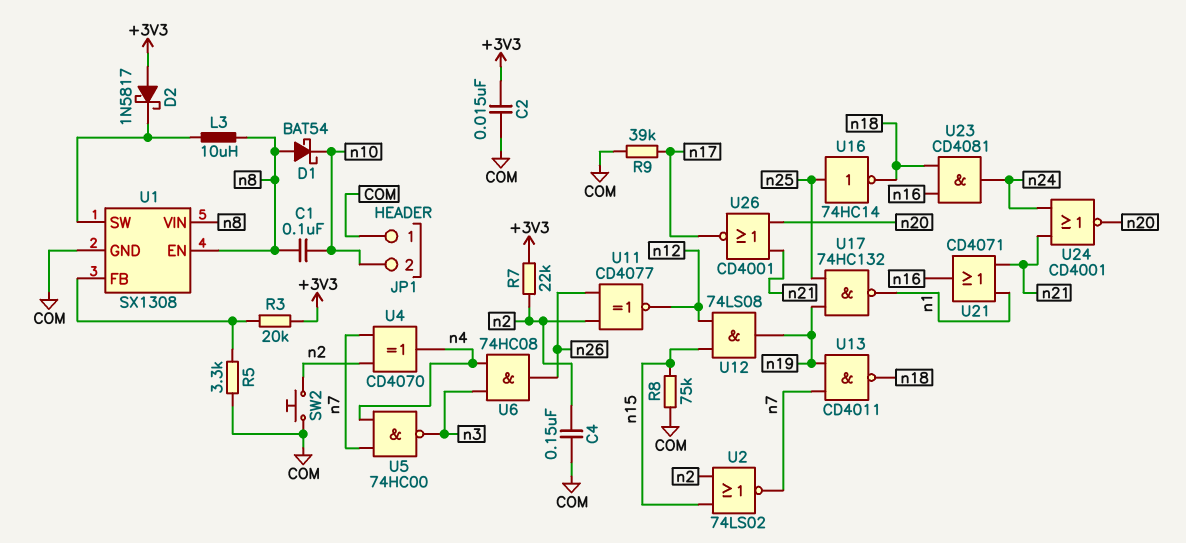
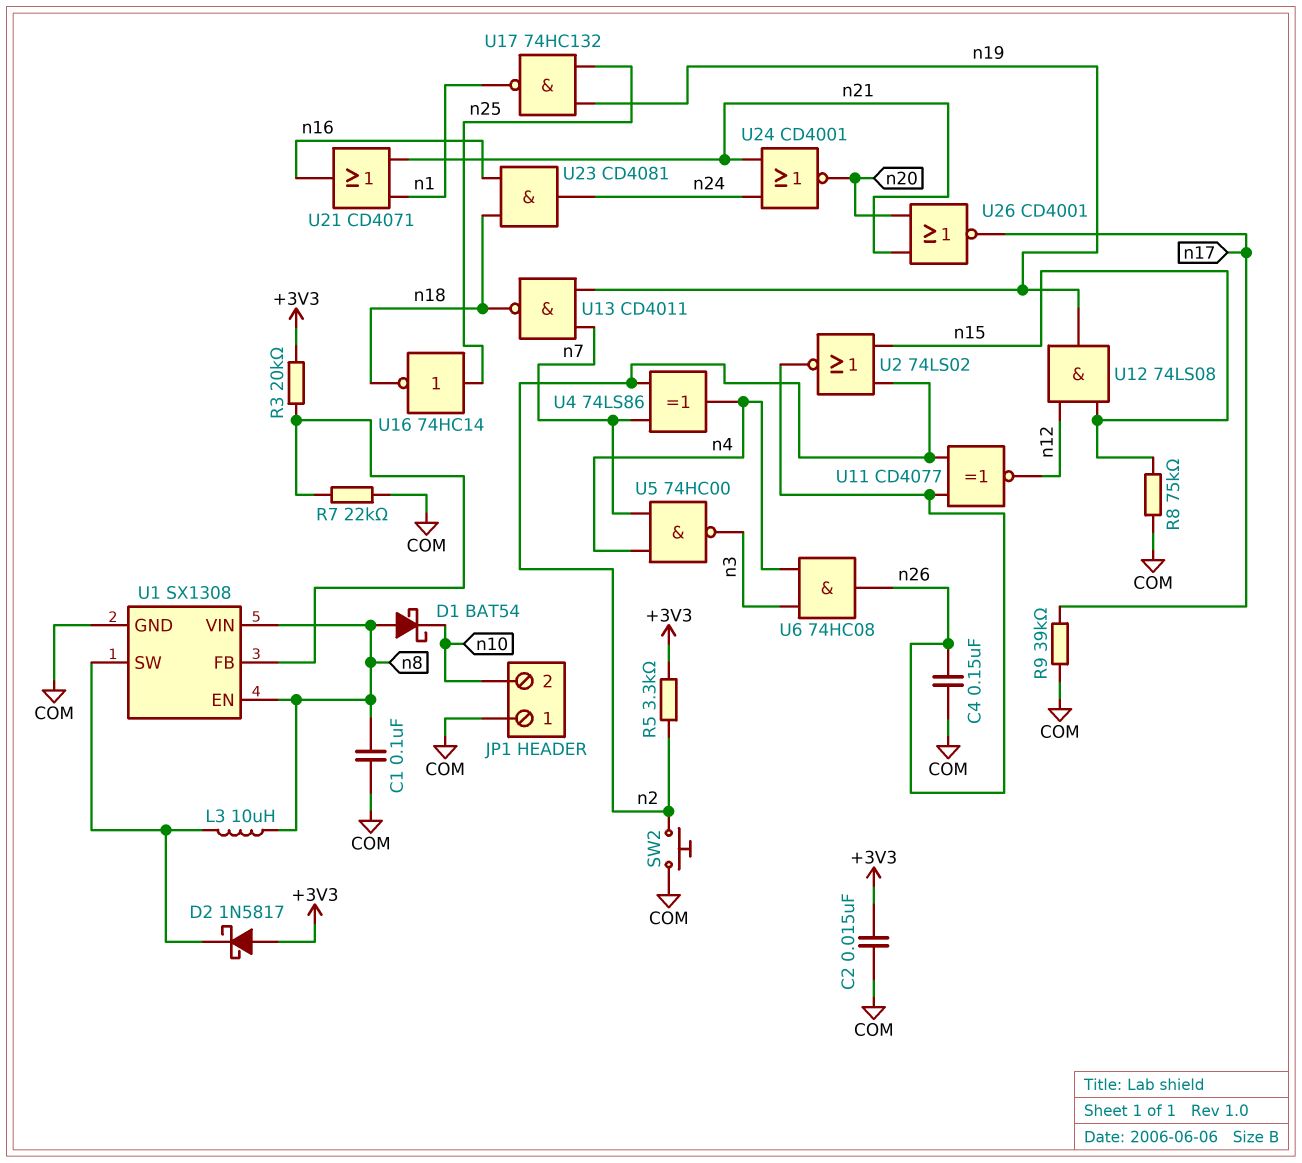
C1: 100nF (n8, n10) -> 100nF (COM, n8)
C4: 150nF (COM, n2) -> 150nF (COM, n26)
R5: 3.3k (COM, U1/FB) -> 3.3k (+3V3, n2)
R7: 22k (+3V3, n2) -> 22k (COM, U1/FB)
U2: NOR 74LS02 (in n2, in n15, out n7) -> NOR 74LS02 (in n2, in n15, out n26)
U4: XOR CD4070 (in n2, in n7, out n4) -> XOR 74LS86 (in n2, in n7, out n4)

